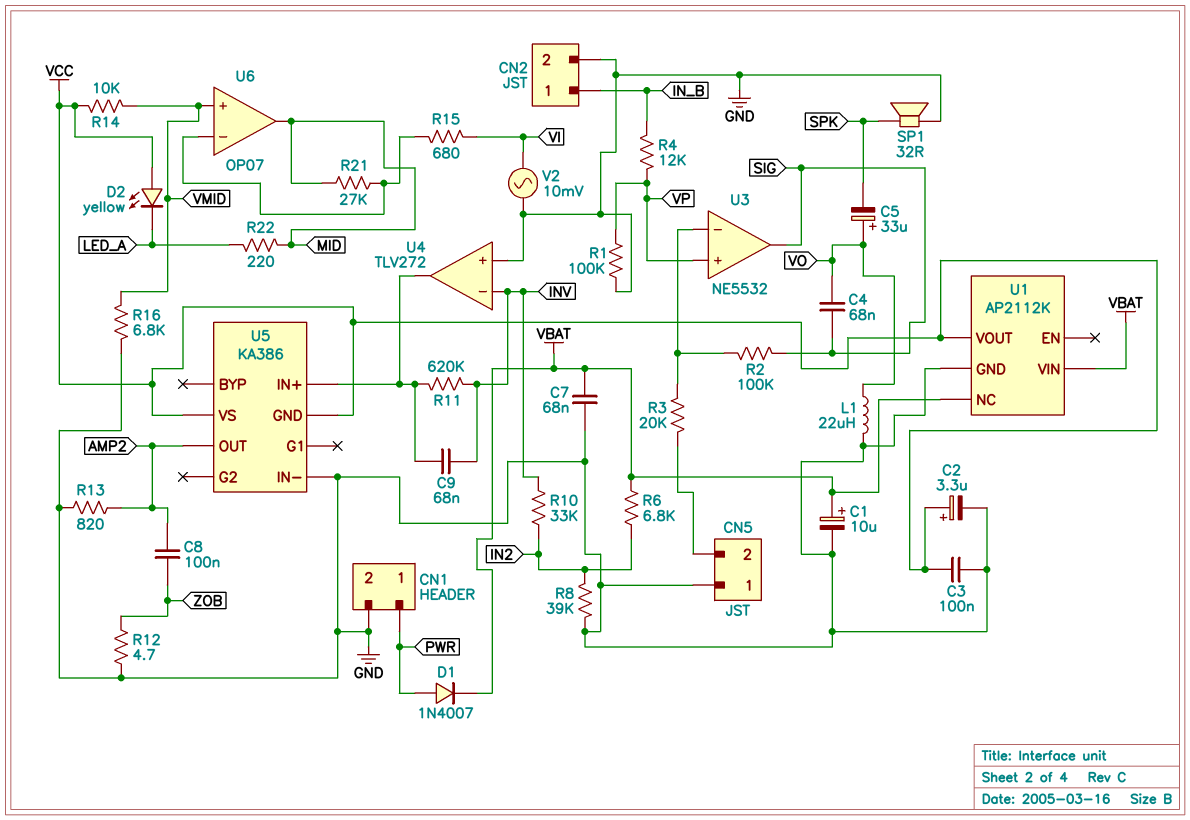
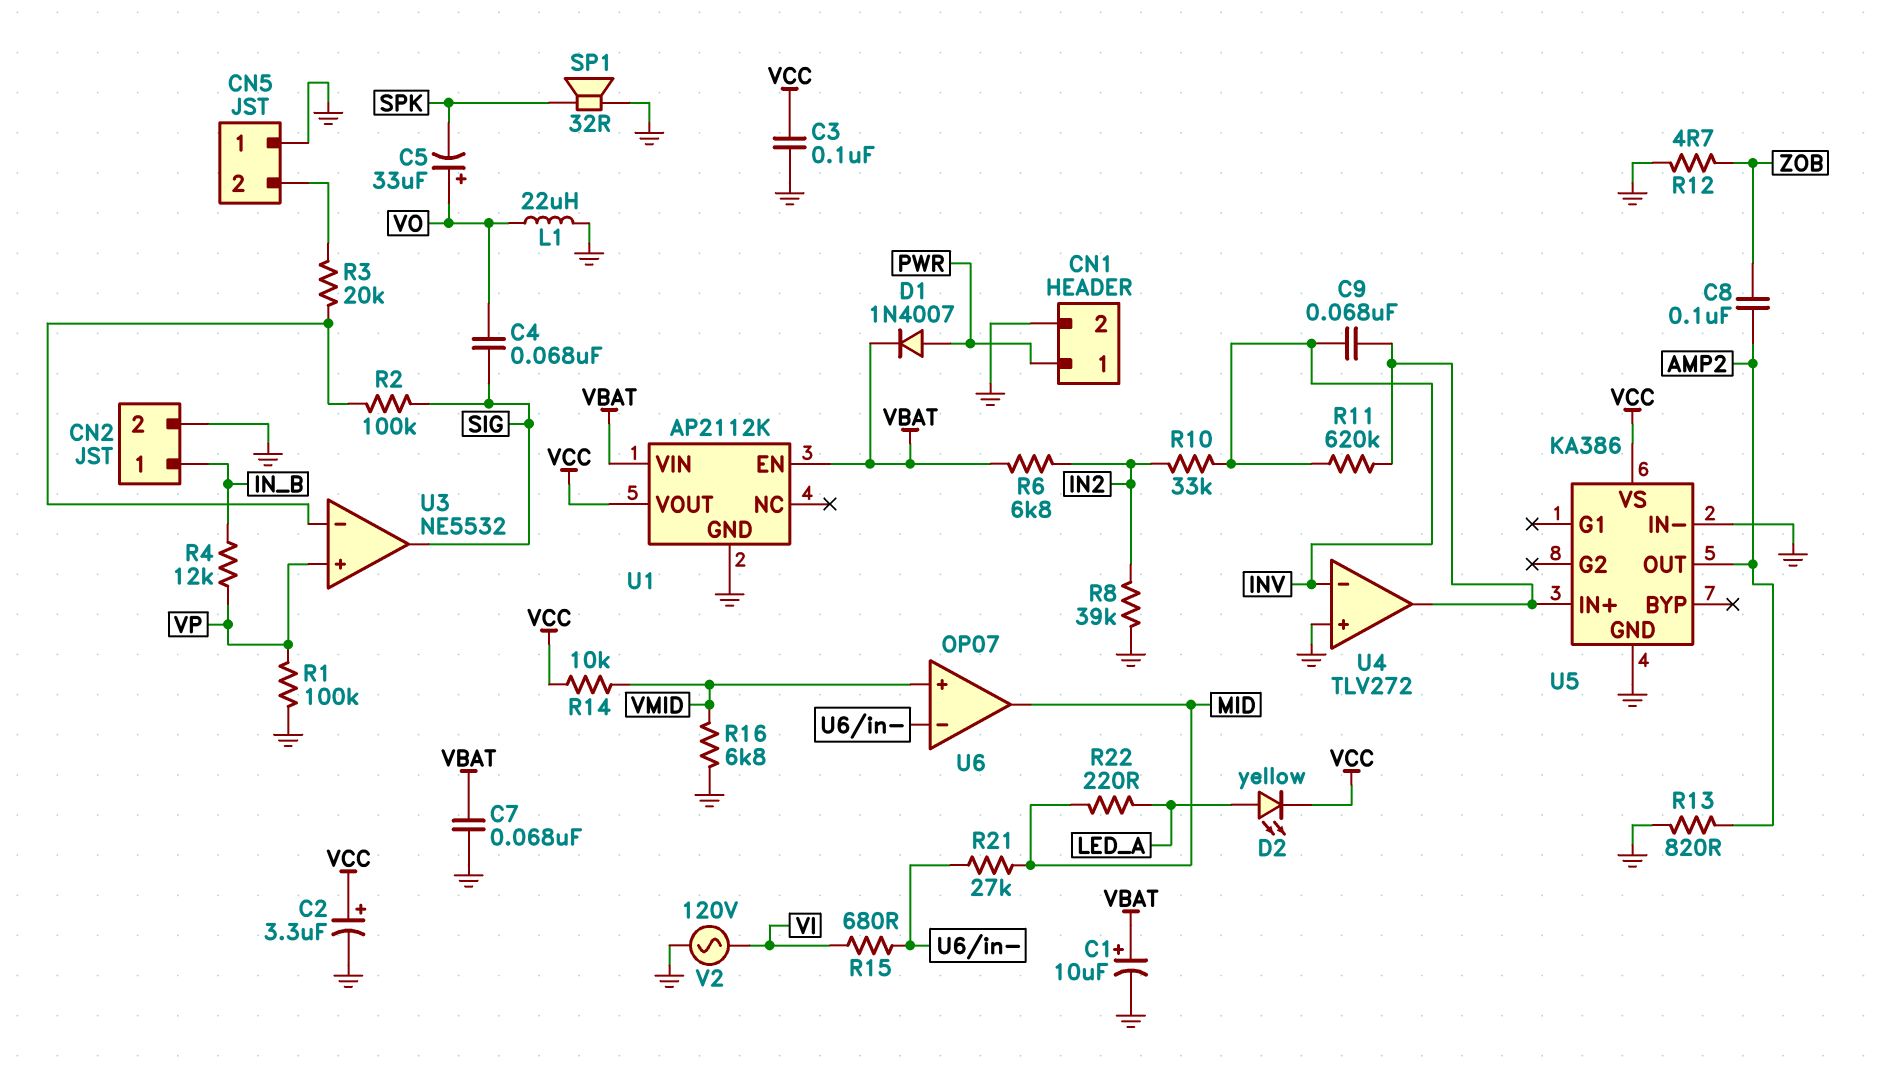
D2: LED yellow (A VCC, K LED_A) -> LED yellow (A LED_A, K VCC)
U1 pin EN: none -> VBAT
U1 pin NC: VBAT -> none
U5 pin GND: VCC -> GND
V2: AC 10mV (GND, VI) -> AC 120V (GND, VI)

